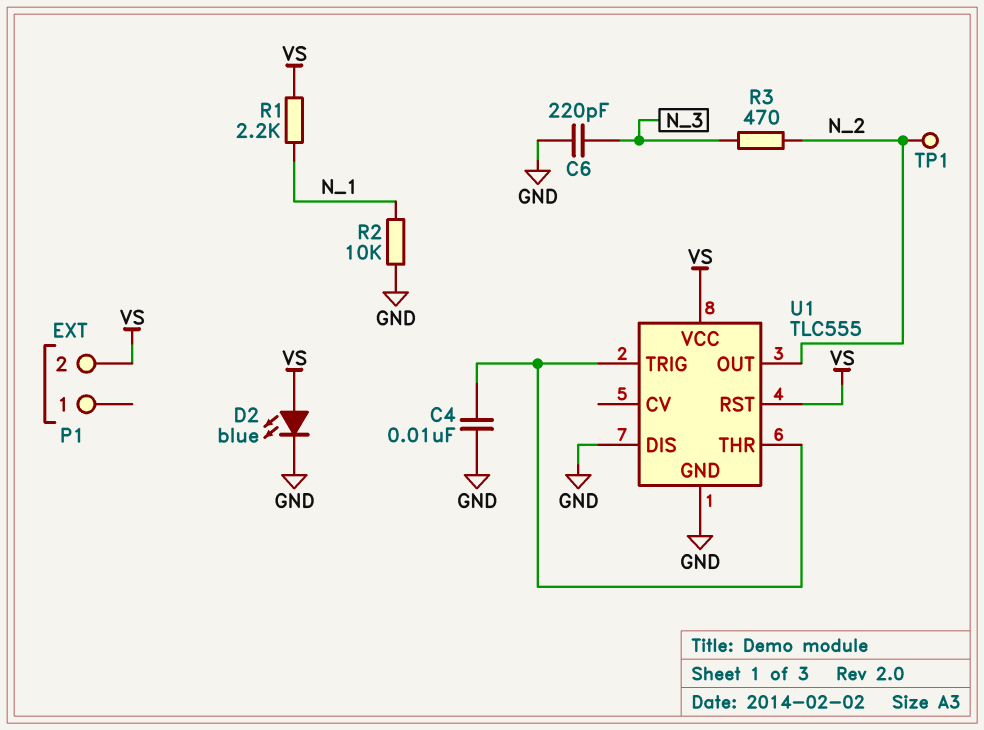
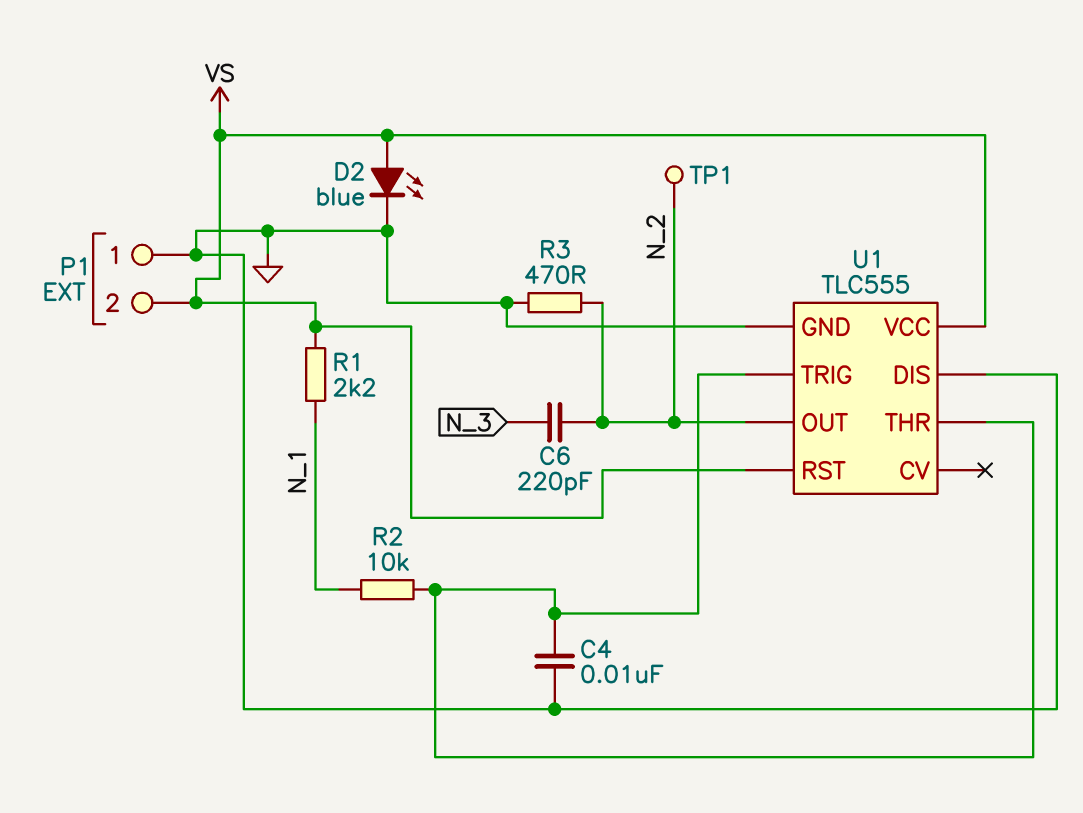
C6: 220pF (GND, N_3) -> 220pF (N_2, N_3)
P1 pin 1: none -> GND
R2: 10k (GND, N_1) -> 10k (N_1, U1/THR)
R3: 470 (N_2, N_3) -> 470 (GND, N_2)

